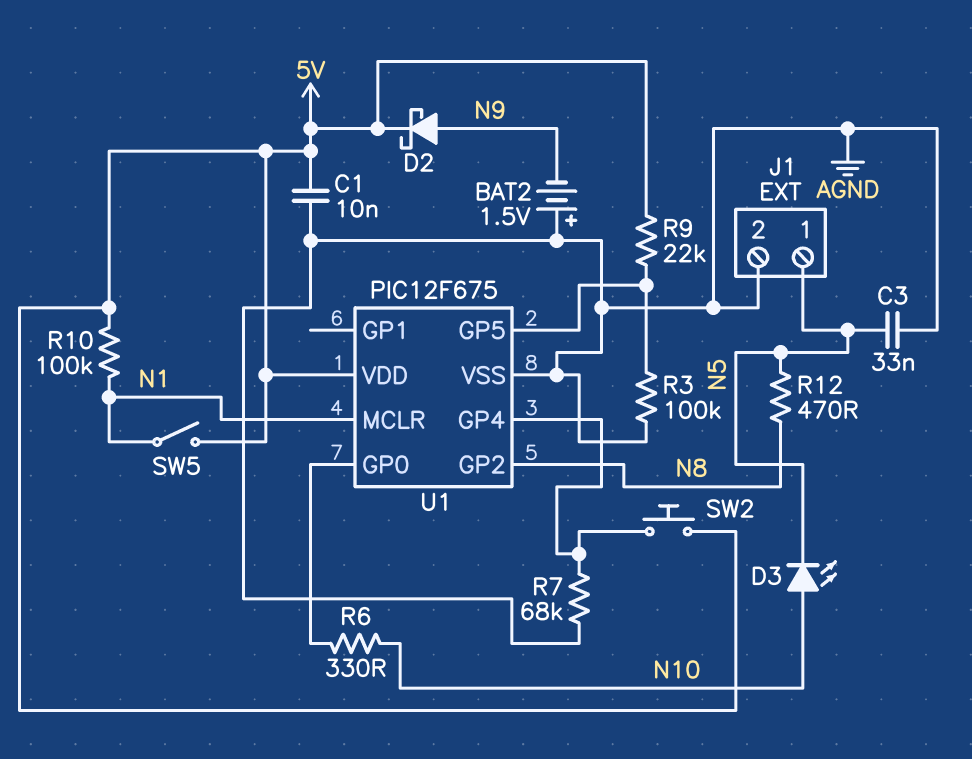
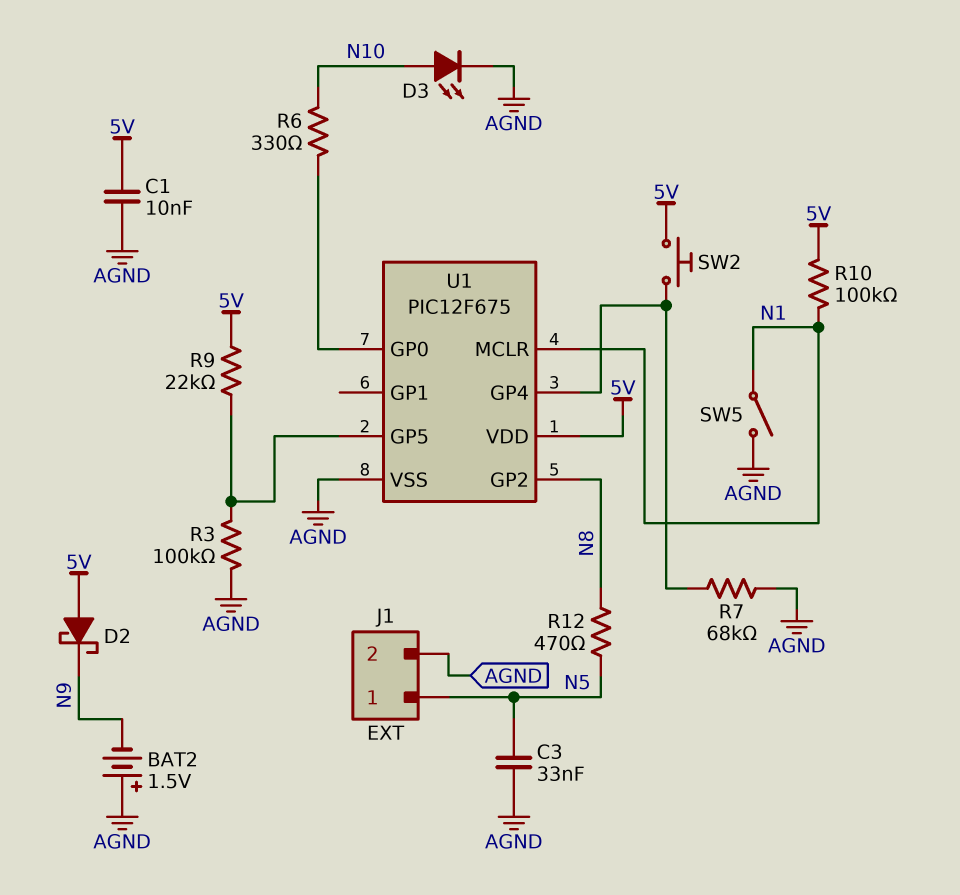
D2: schottky (A N9, K 5V) -> schottky (A 5V, K N9)
D3: LED (A N10, K N5) -> LED (A N10, K AGND)
SW5: switch (5V, N1) -> switch (AGND, N1)

